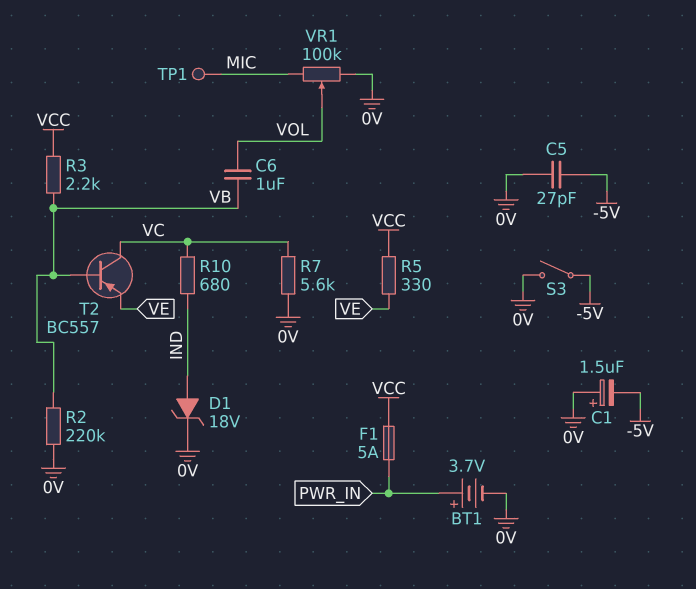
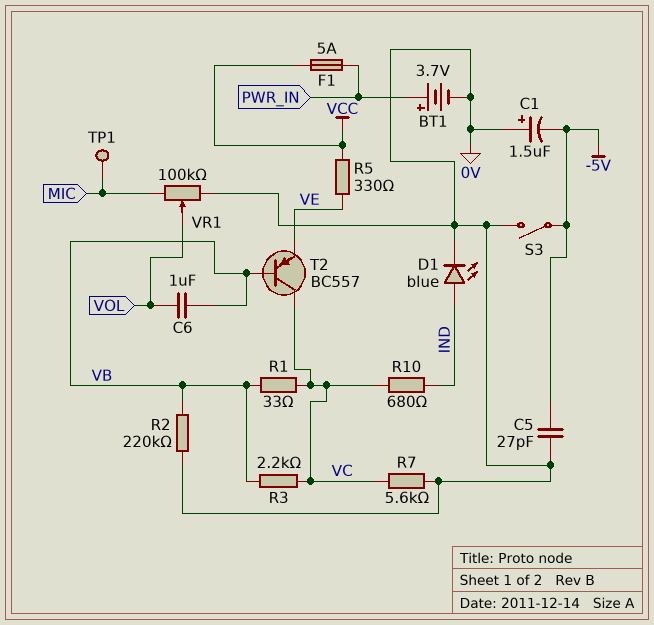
D1: zener 18V (A IND, K 0V) -> LED blue (A IND, K 0V)
R1: none -> 33 (VB, VC)
R3: 2.2k (VB, VCC) -> 2.2k (VB, VC)

